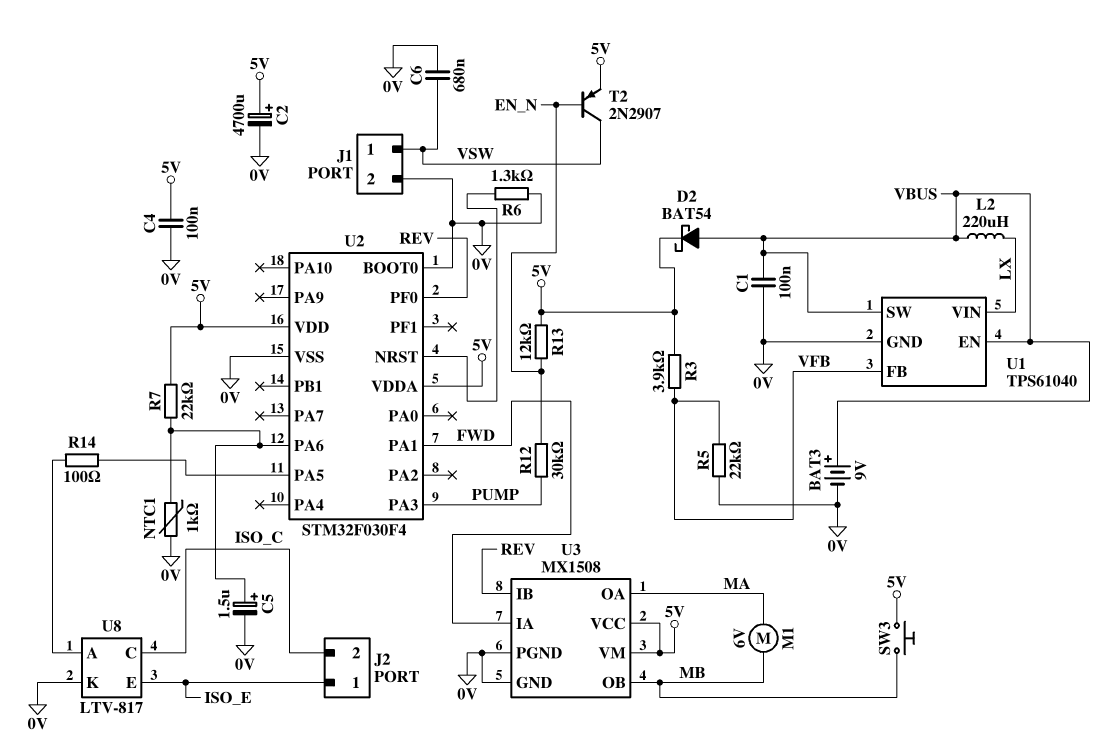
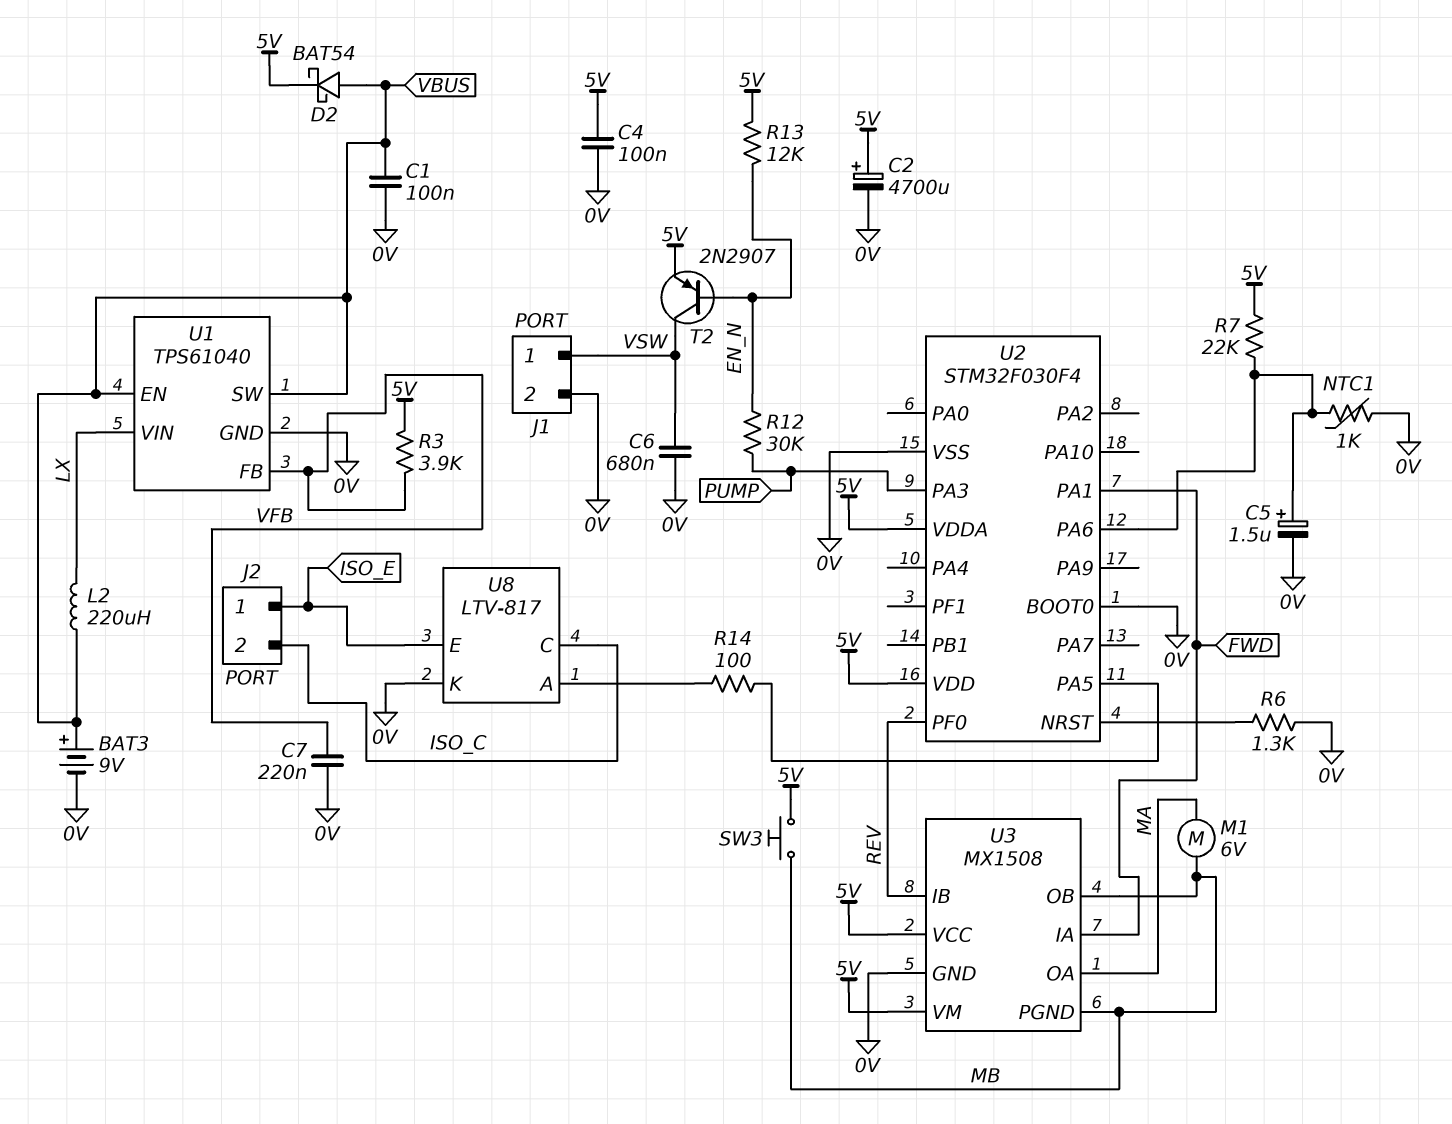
C7: none -> 220nF (0V, VFB)
R5: 22k (0V, VFB) -> none
U3 pin PGND: 0V -> MB

